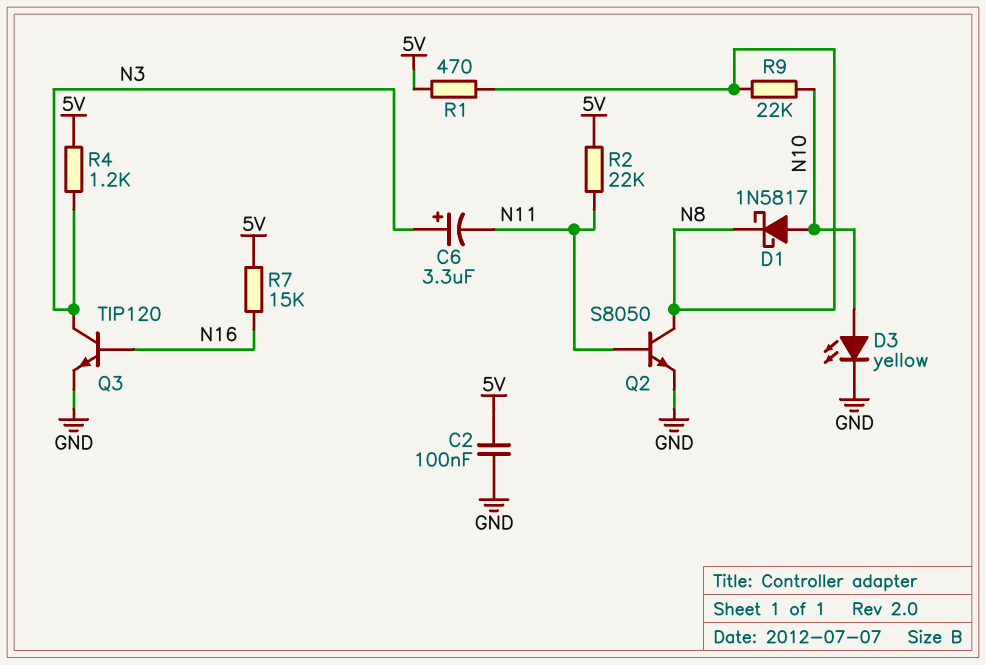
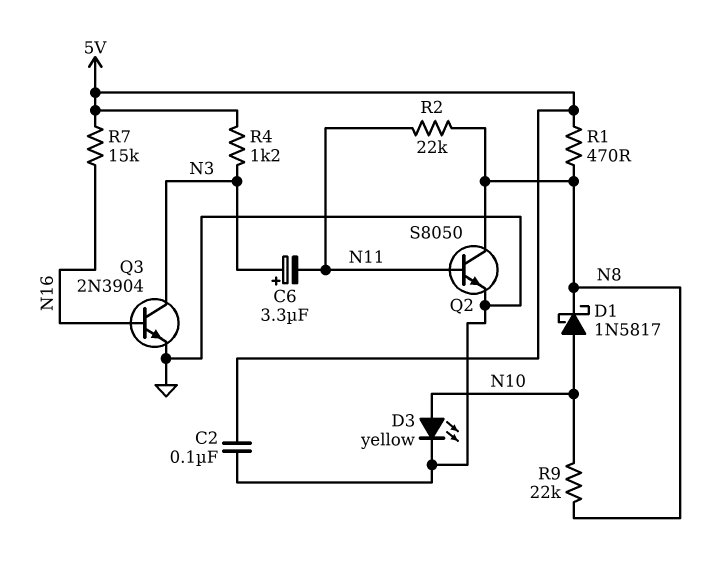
Q3: NPN TIP120 (B N16, C N3, E GND) -> NPN 2N3904 (B N16, C N3, E GND)
R2: 22k (5V, N11) -> 22k (N8, N11)

